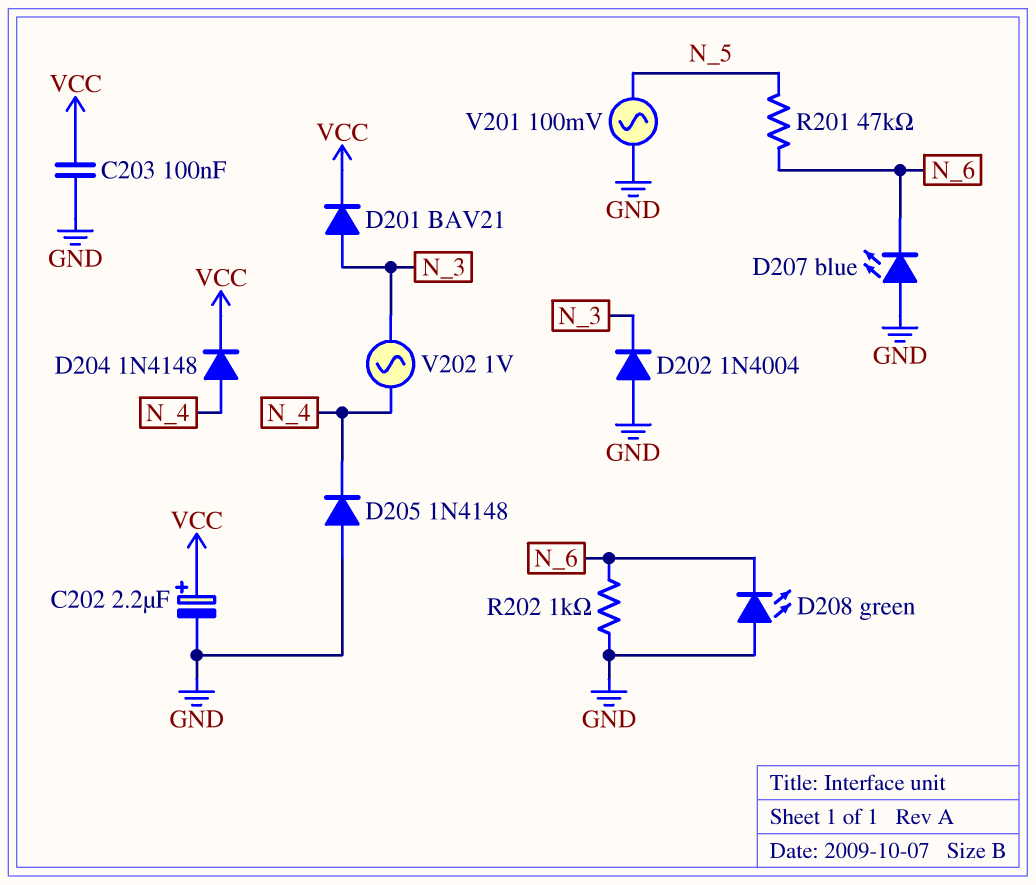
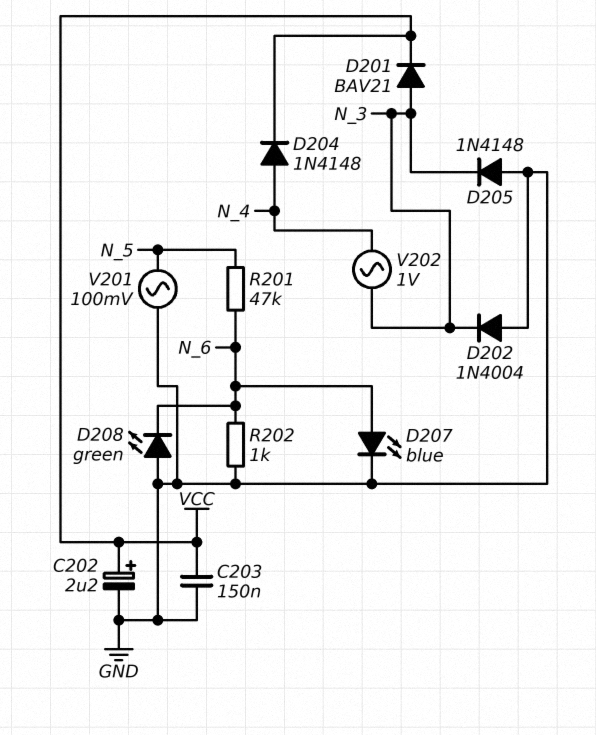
C203: 100nF (GND, VCC) -> 150nF (GND, VCC)
D205: diode 1N4148 (A GND, K N_4) -> diode 1N4148 (A GND, K N_3)
D207: LED blue (A GND, K N_6) -> LED blue (A N_6, K GND)

